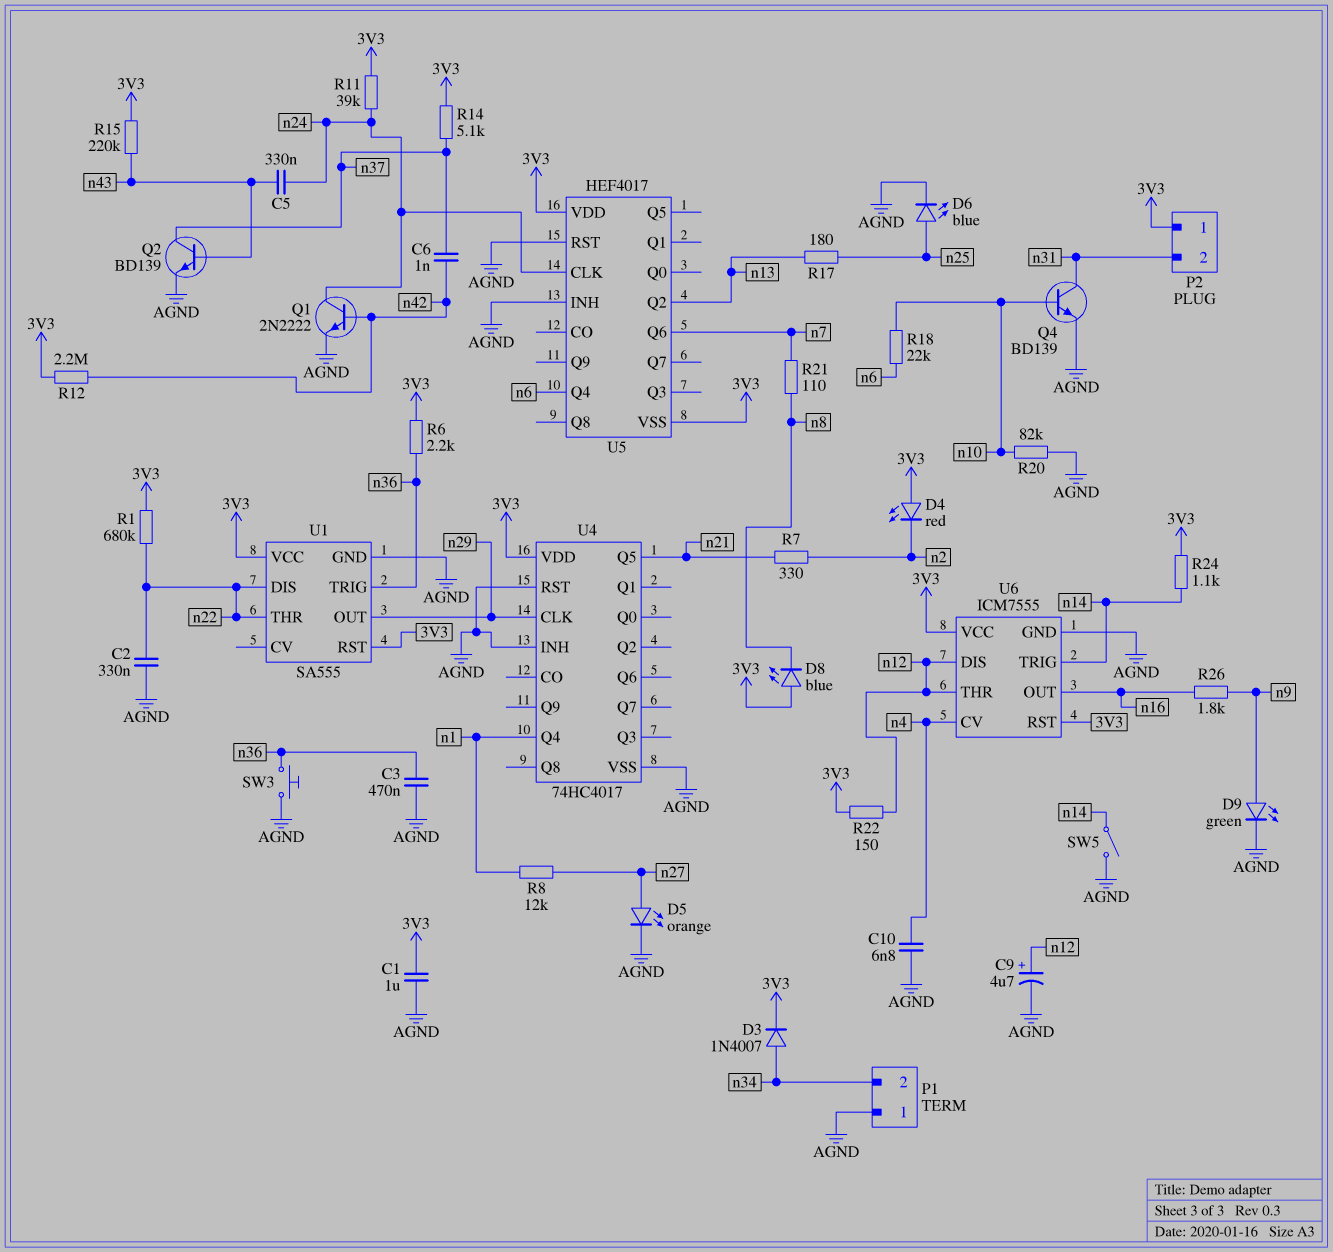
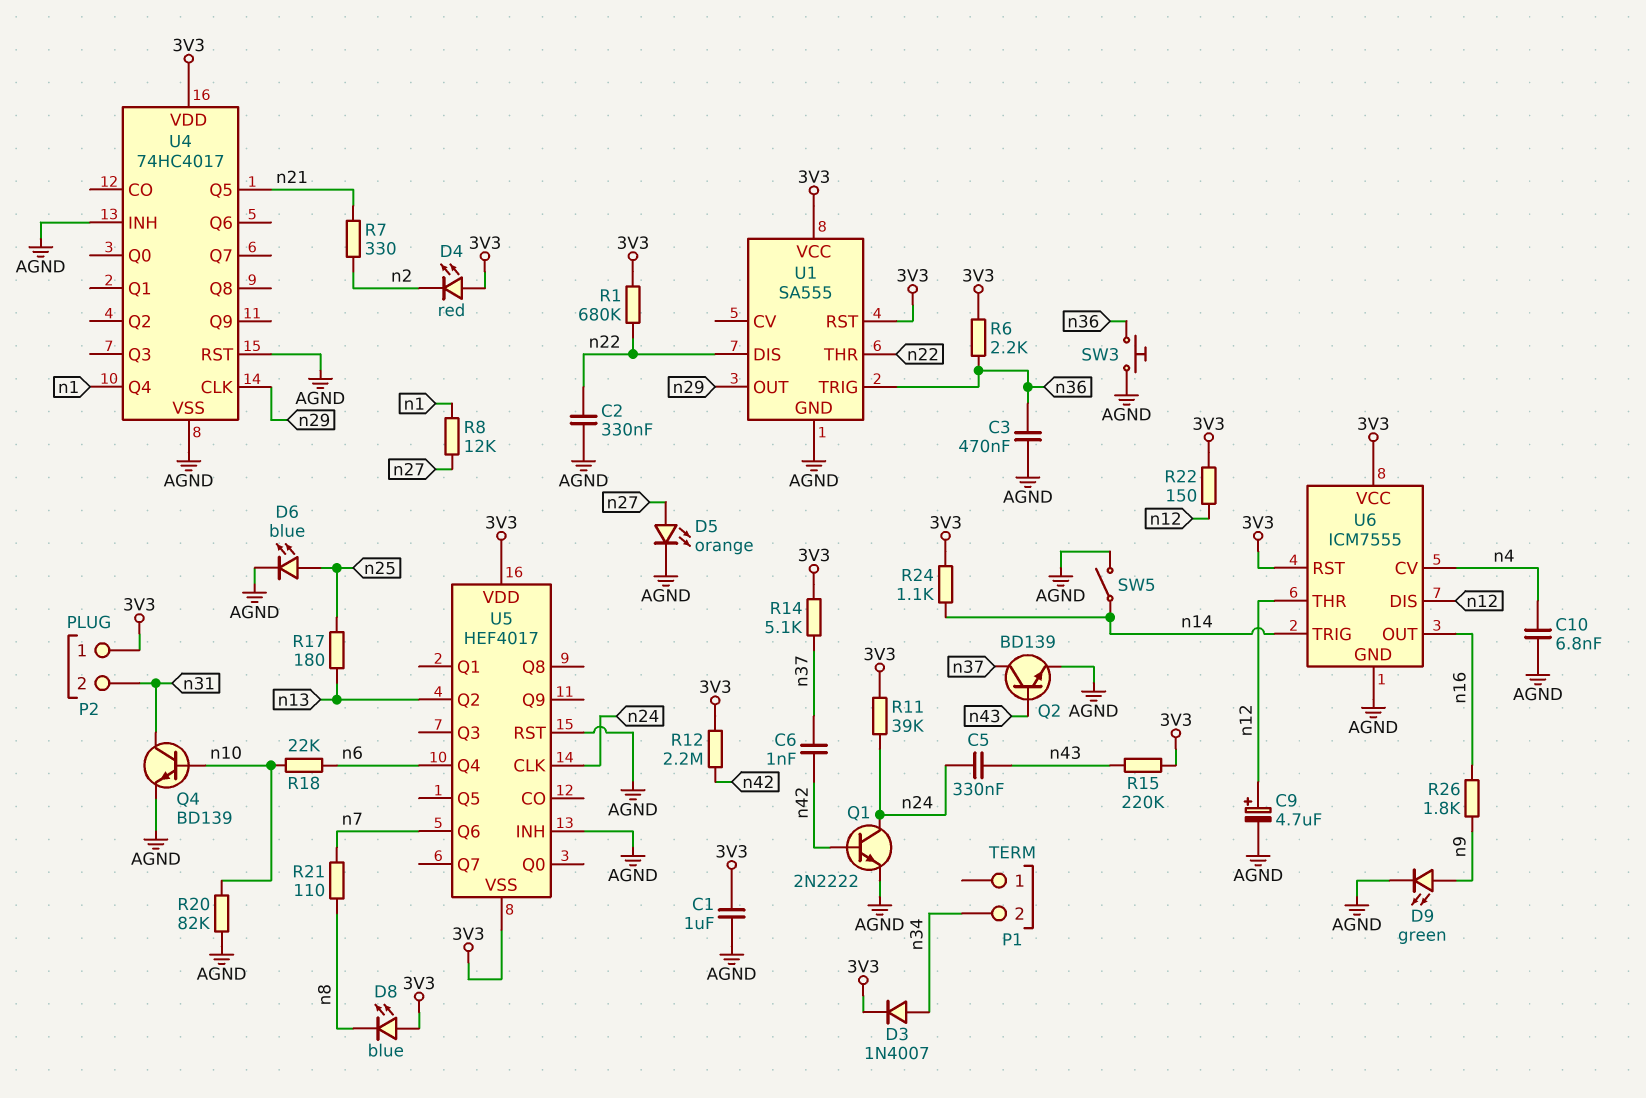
P1 pin 1: AGND -> none

